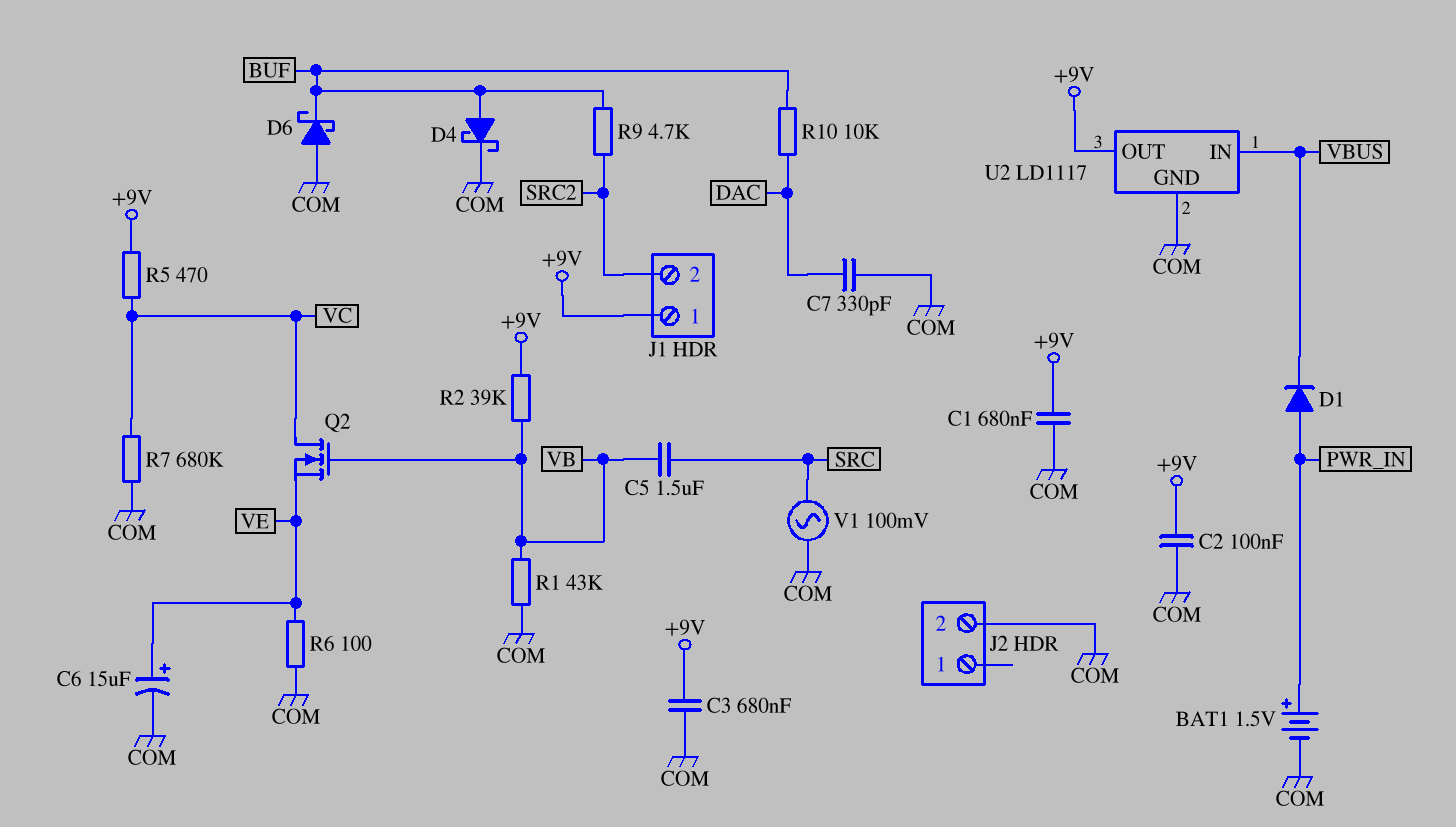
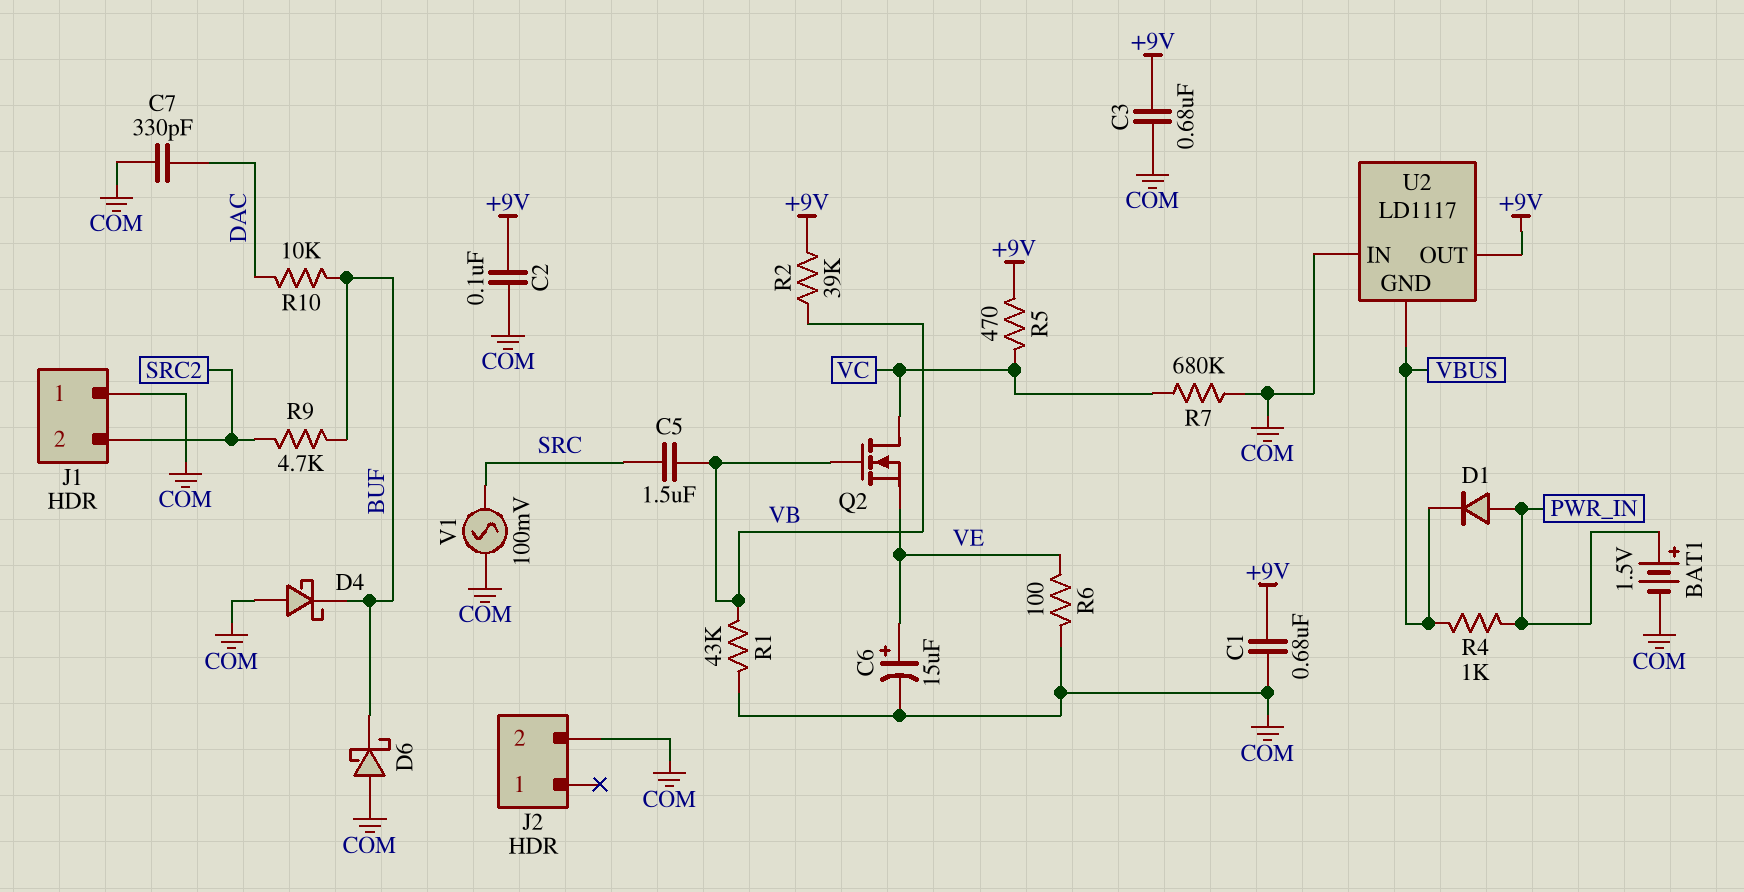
D4: schottky (A BUF, K COM) -> schottky (A COM, K BUF)
J1 pin 1: +9V -> COM
R4: none -> 1k (PWR_IN, VBUS)
U2 pin GND: COM -> VBUS
U2 pin IN: VBUS -> COM

